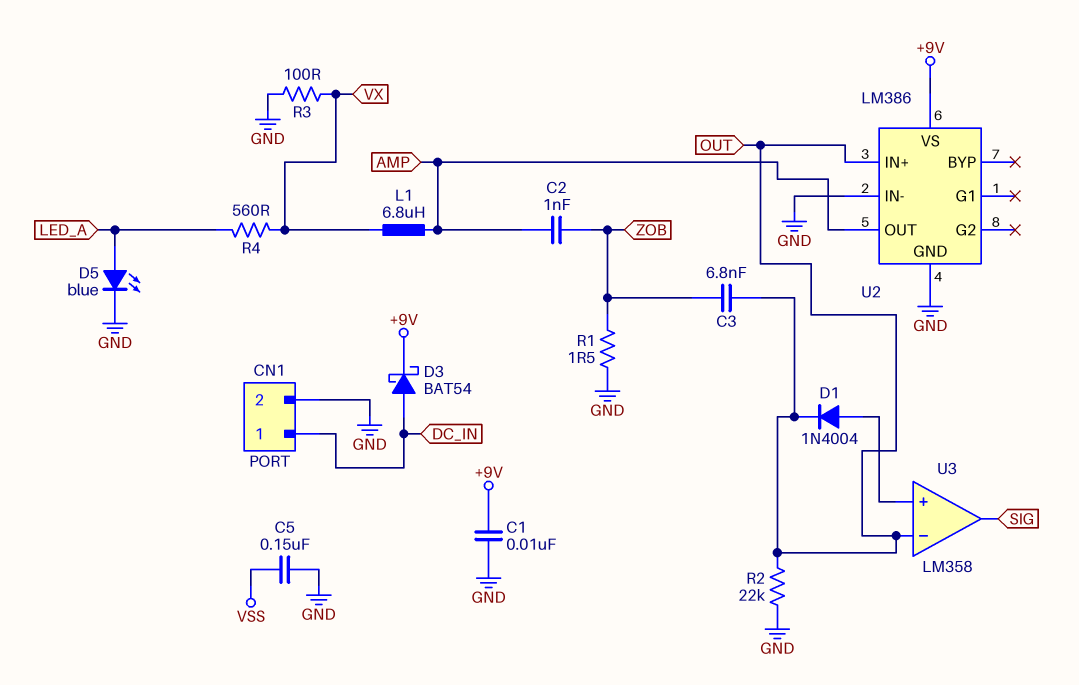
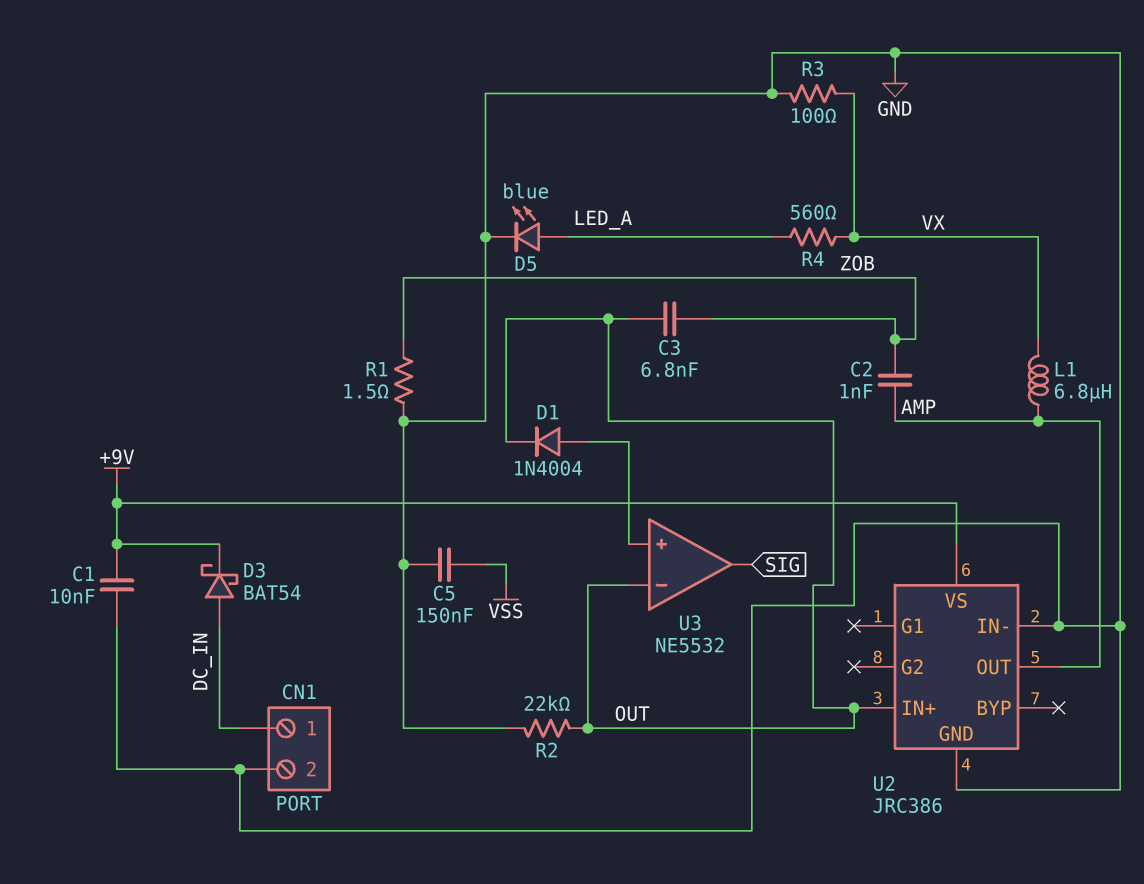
U2: LM386 -> JRC386
U3: LM358 -> NE5532

